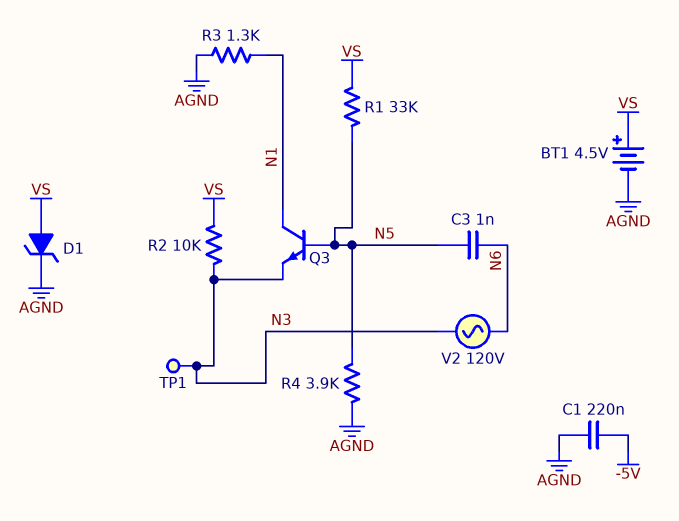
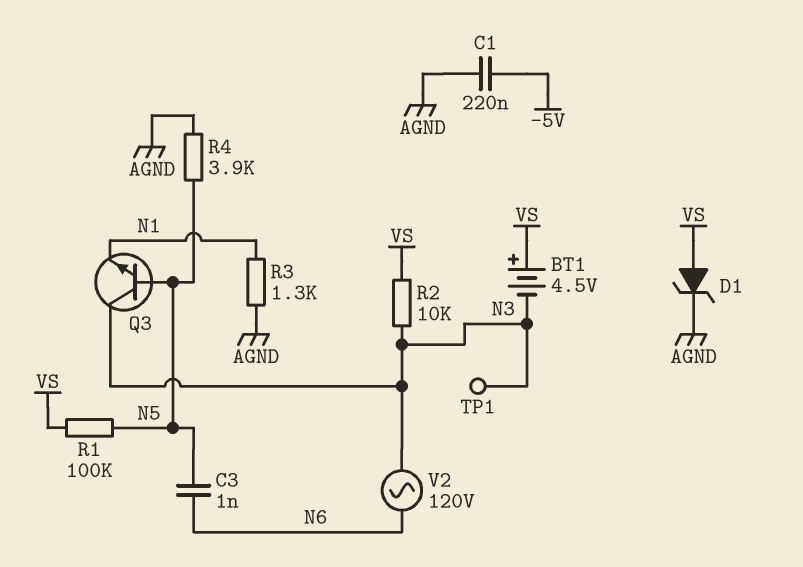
BT1: 4.5V (plus VS, minus AGND) -> 4.5V (plus VS, minus N3)
Q3: NPN (B N5, C N1, E N3) -> NPN (B N5, C N3, E N1)
R1: 33k (N5, VS) -> 100k (N5, VS)

